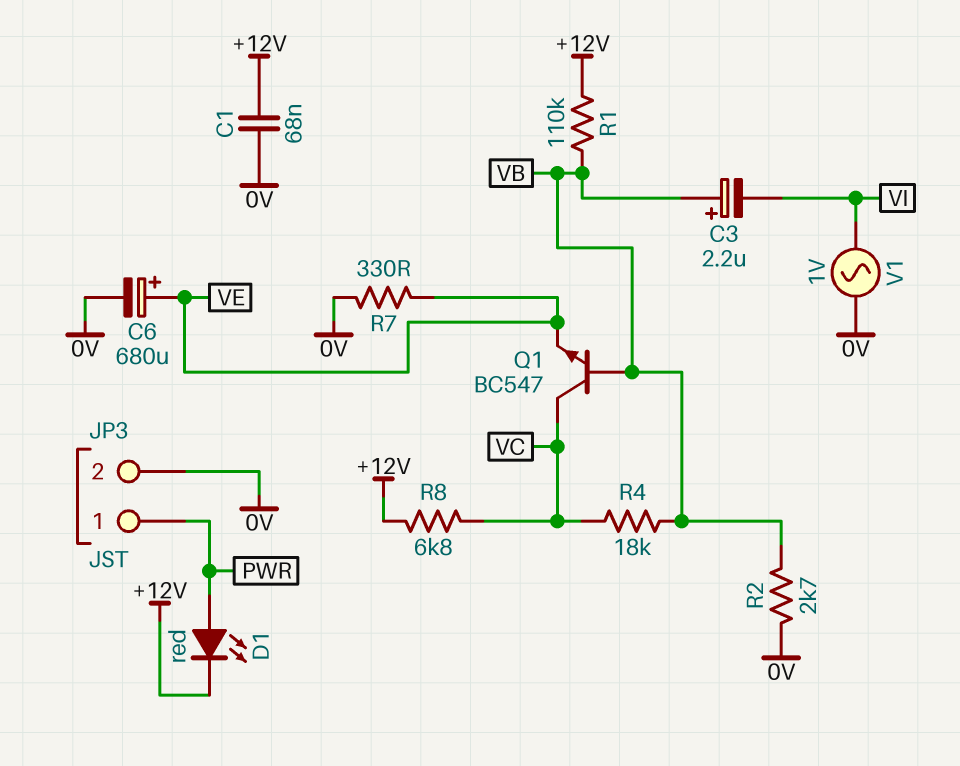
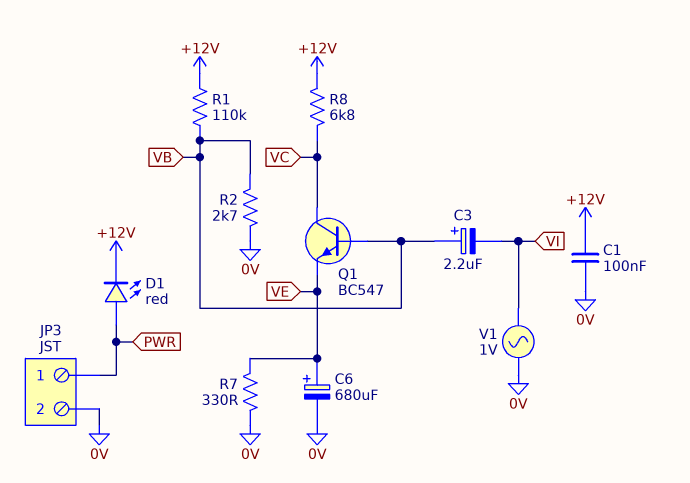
C1: 68nF (+12V, 0V) -> 100nF (+12V, 0V)
R4: 18k (VB, VC) -> none

